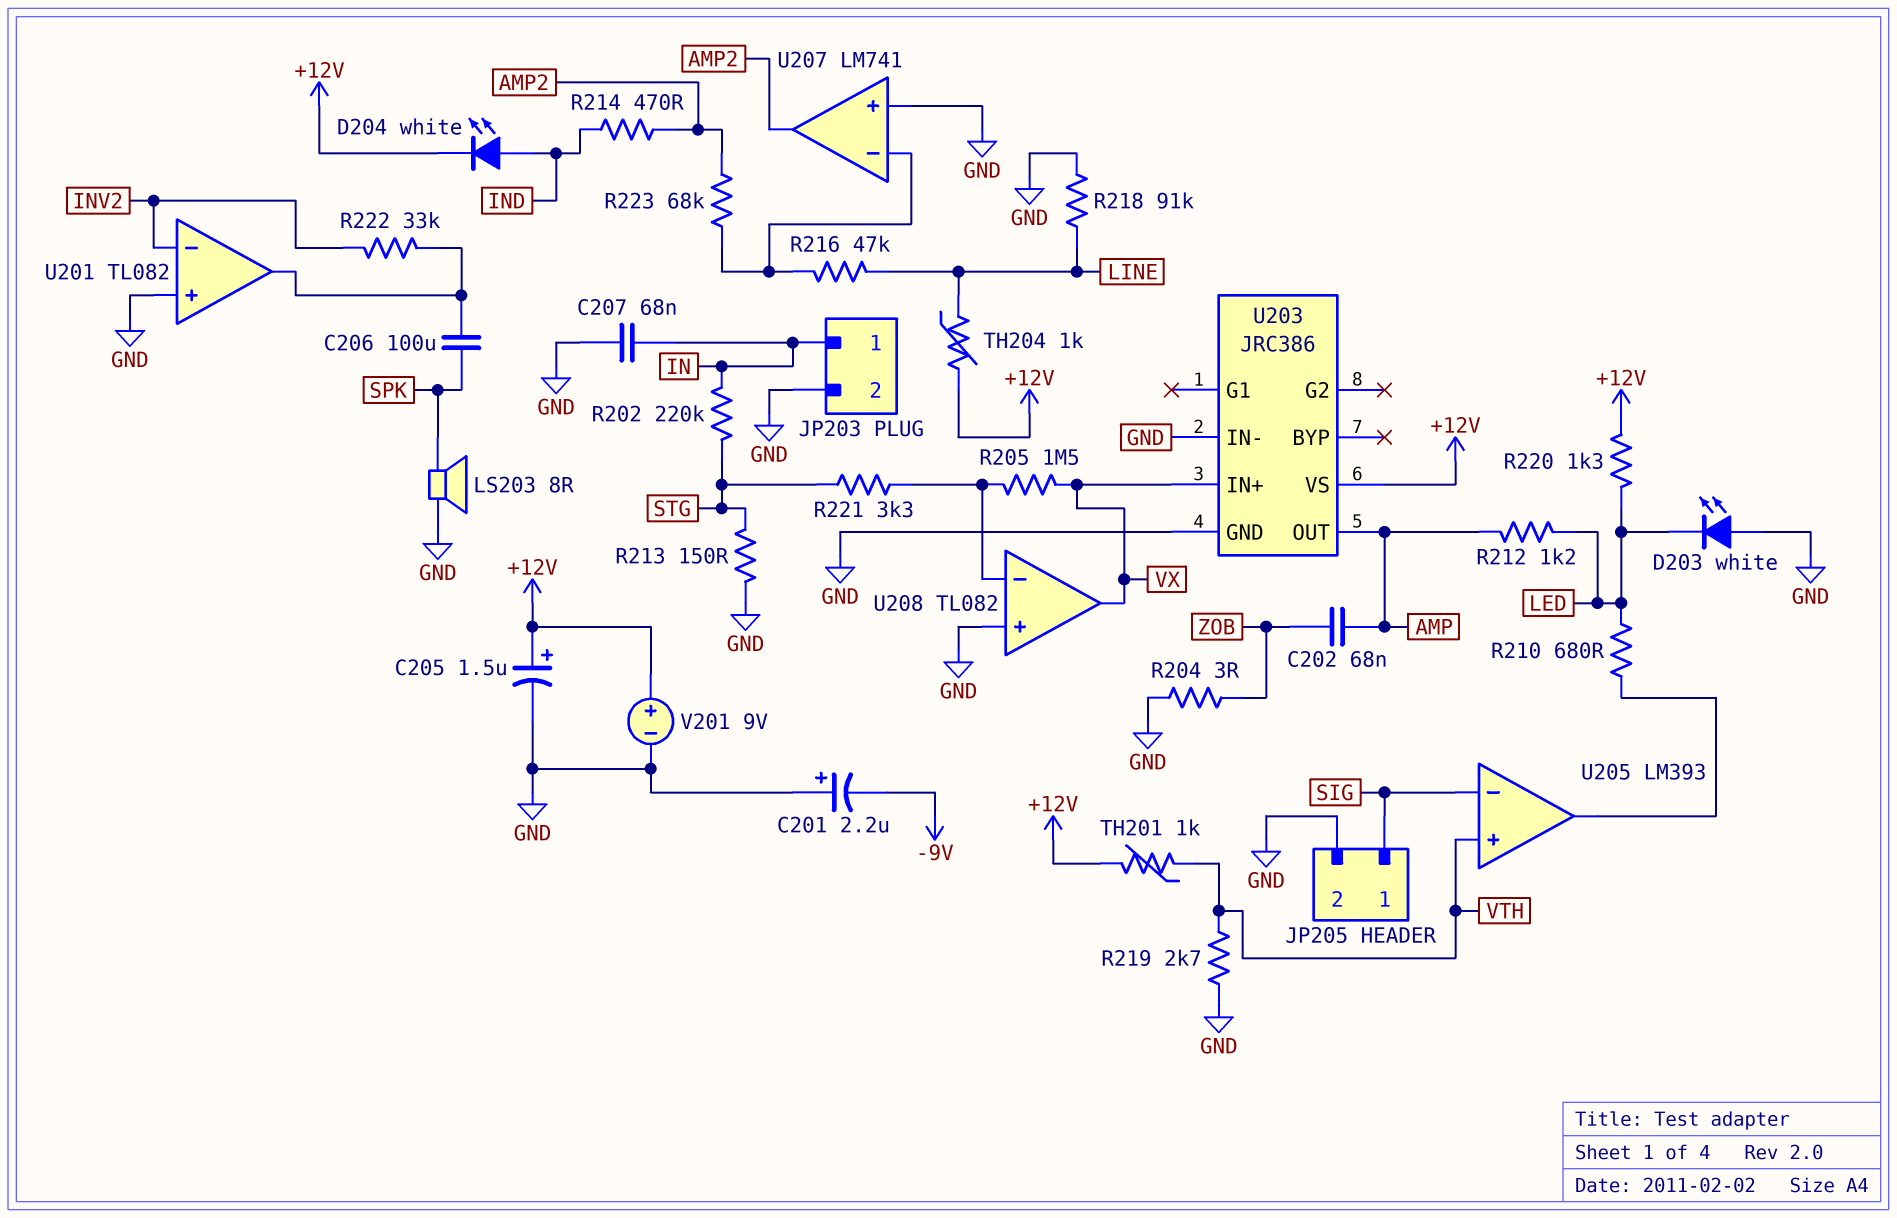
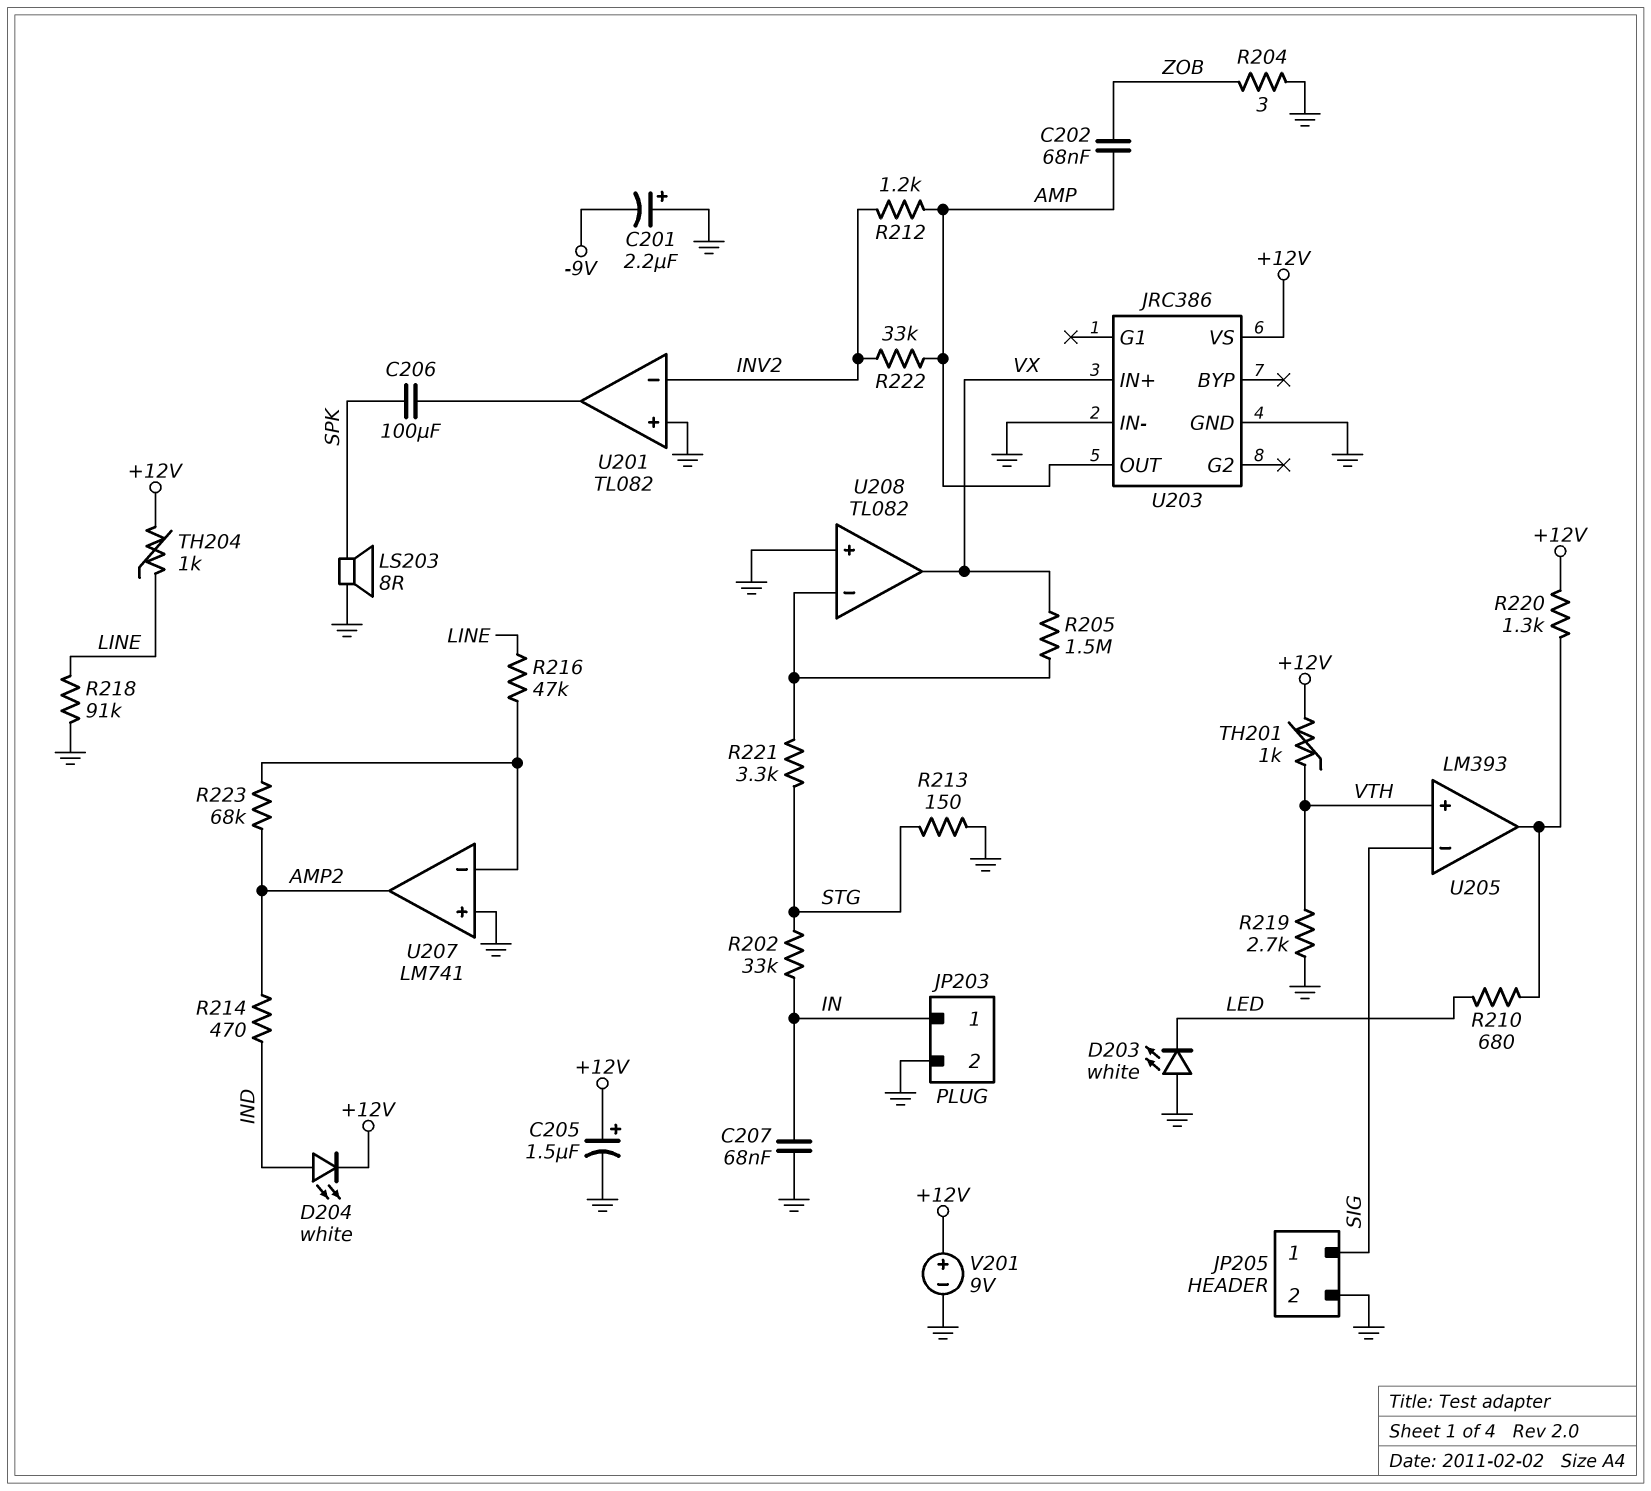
R202: 220k (IN, STG) -> 33k (IN, STG)
R212: 1.2k (AMP, LED) -> 1.2k (AMP, INV2)
R220: 1.3k (+12V, LED) -> 1.3k (+12V, U205/out)
R222: 33k (INV2, U201/out) -> 33k (AMP, INV2)

